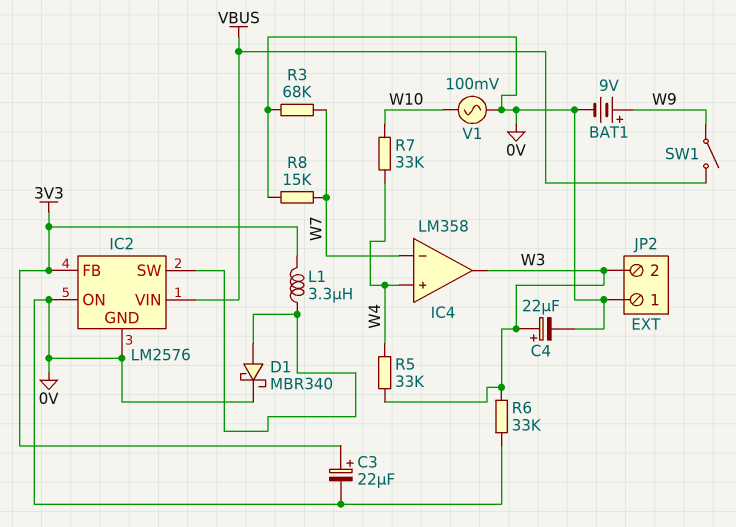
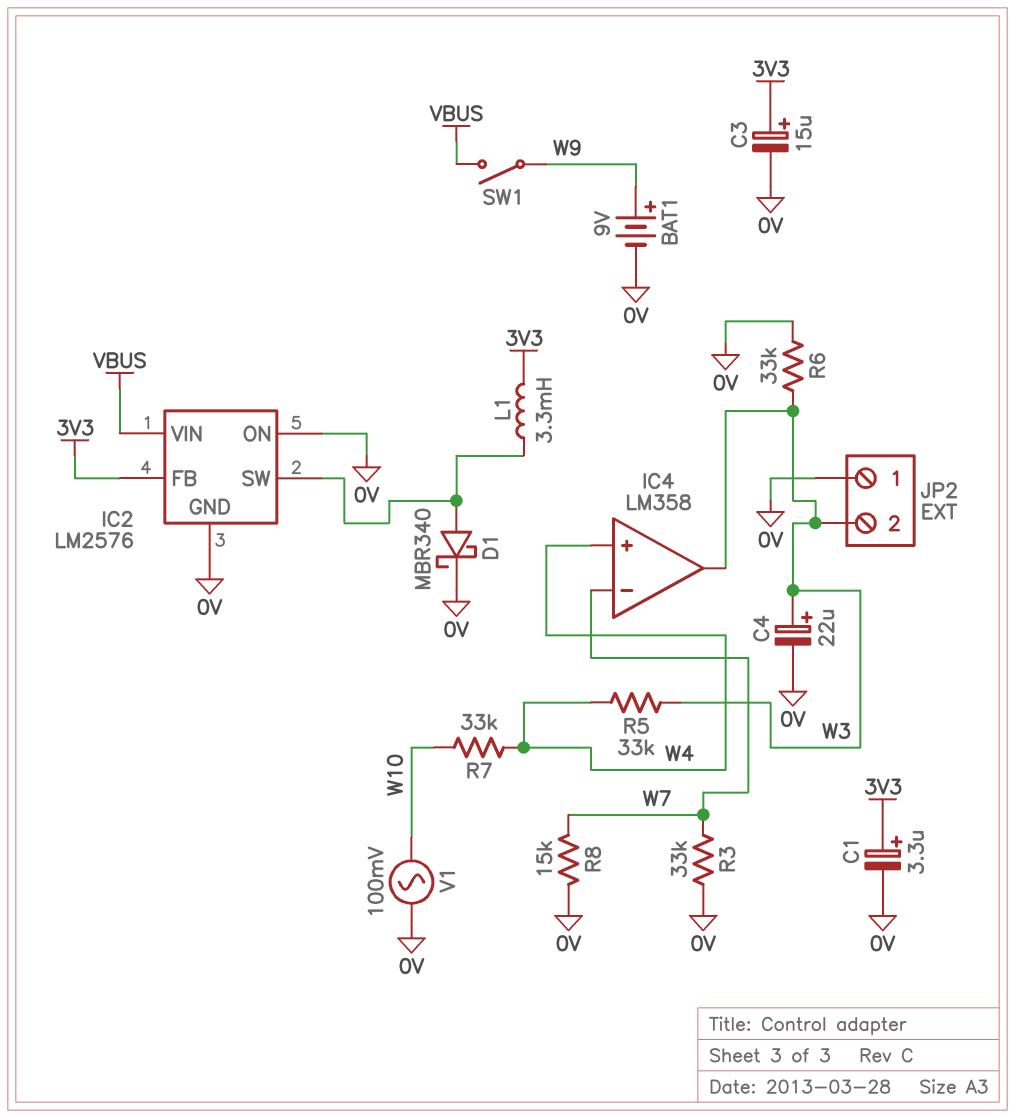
C1: none -> 3.3uF (plus 3V3, minus 0V)
C3: 22uF (plus 3V3, minus 0V) -> 15uF (plus 3V3, minus 0V)
L1: 3.3uH (3V3, IC2/SW) -> 3.3mH (3V3, IC2/SW)
R3: 68k (0V, W7) -> 33k (0V, W7)

